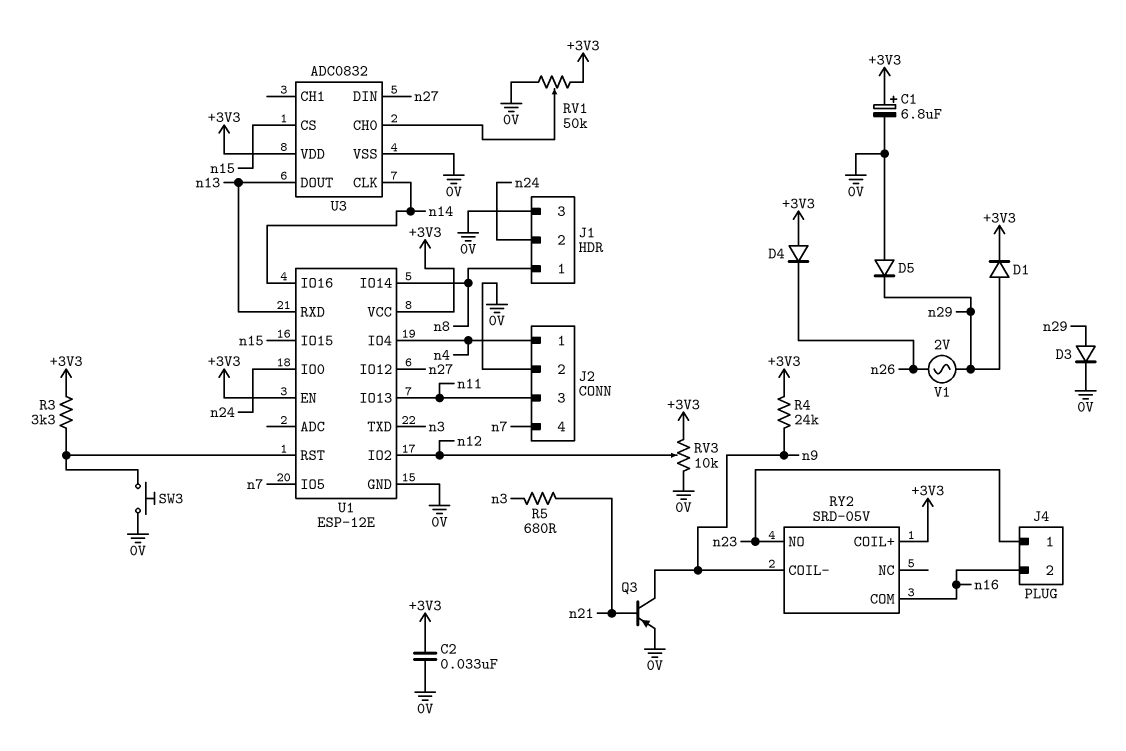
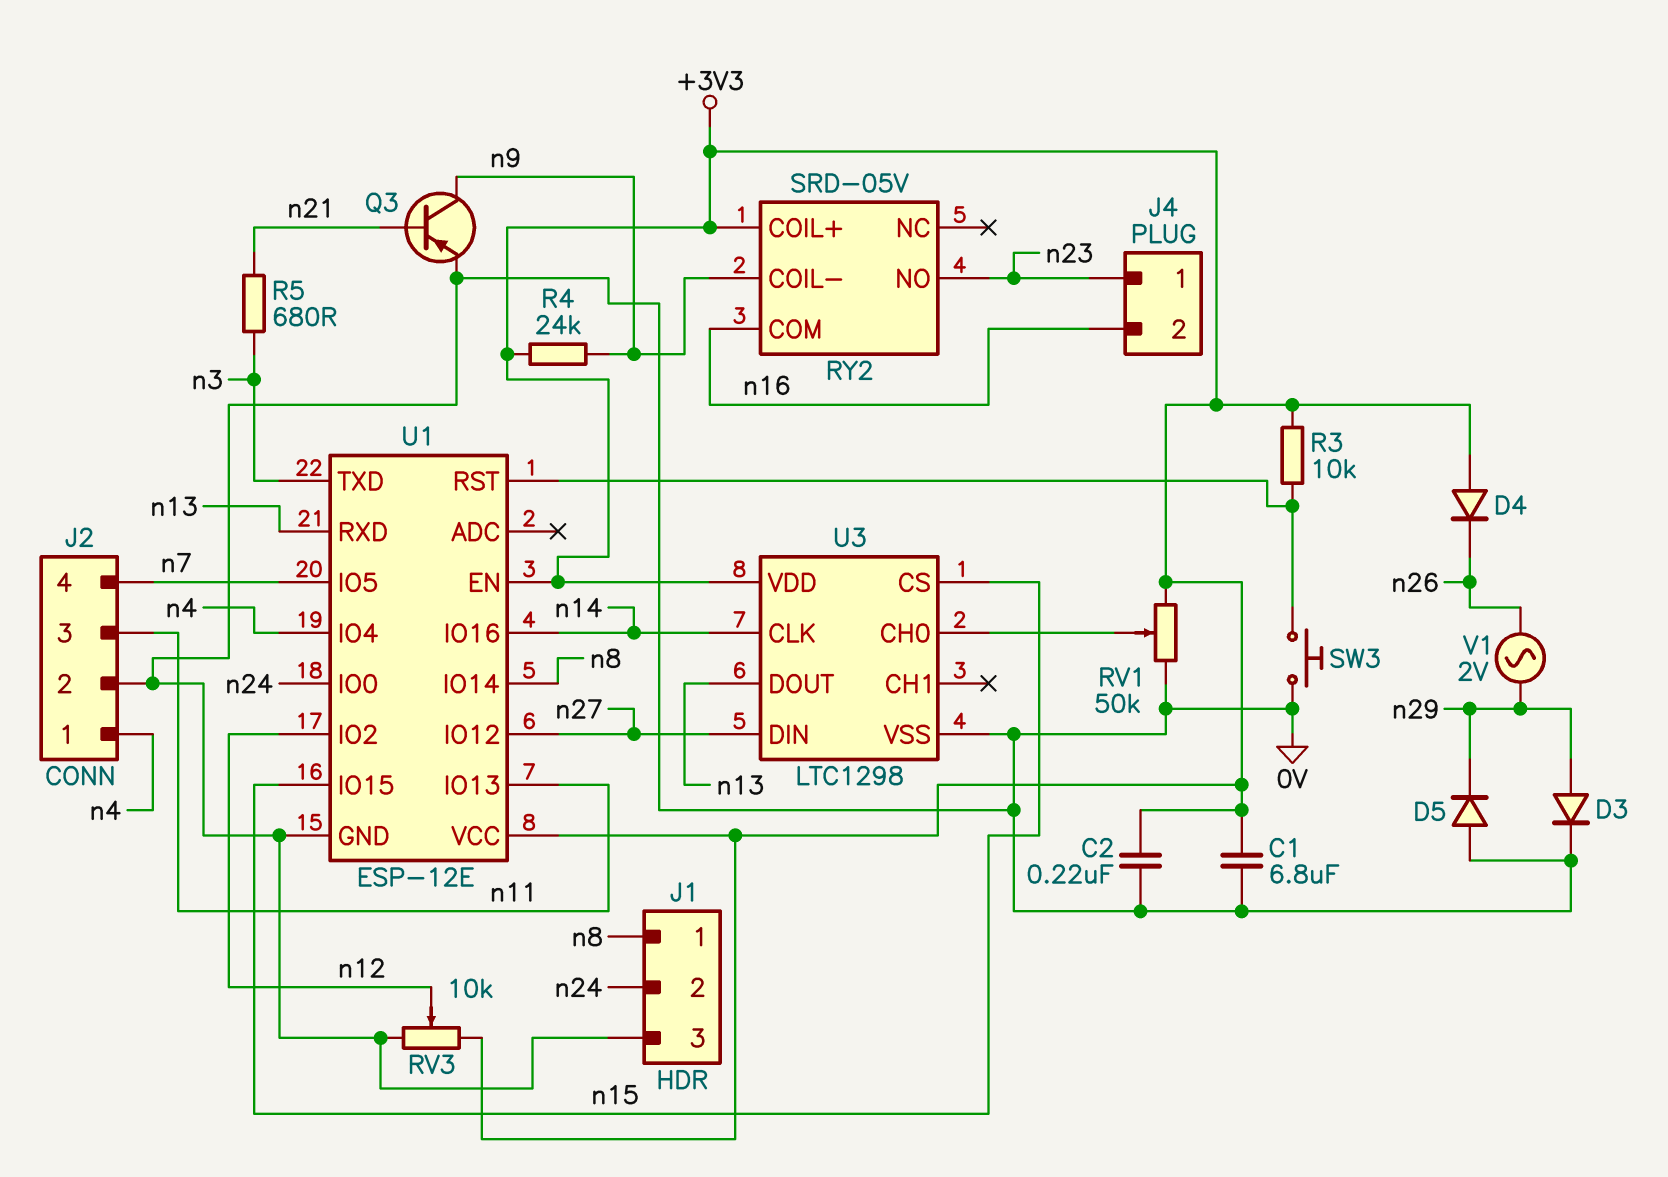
C1: 6.8uF (plus +3V3, minus 0V) -> 6.8uF (+3V3, 0V)
C2: 33nF (+3V3, 0V) -> 220nF (+3V3, 0V)
D1: diode (A n29, K +3V3) -> none
R3: 3.3k (+3V3, U1/RST) -> 10k (+3V3, U1/RST)
U3: ADC0832 -> LTC1298

